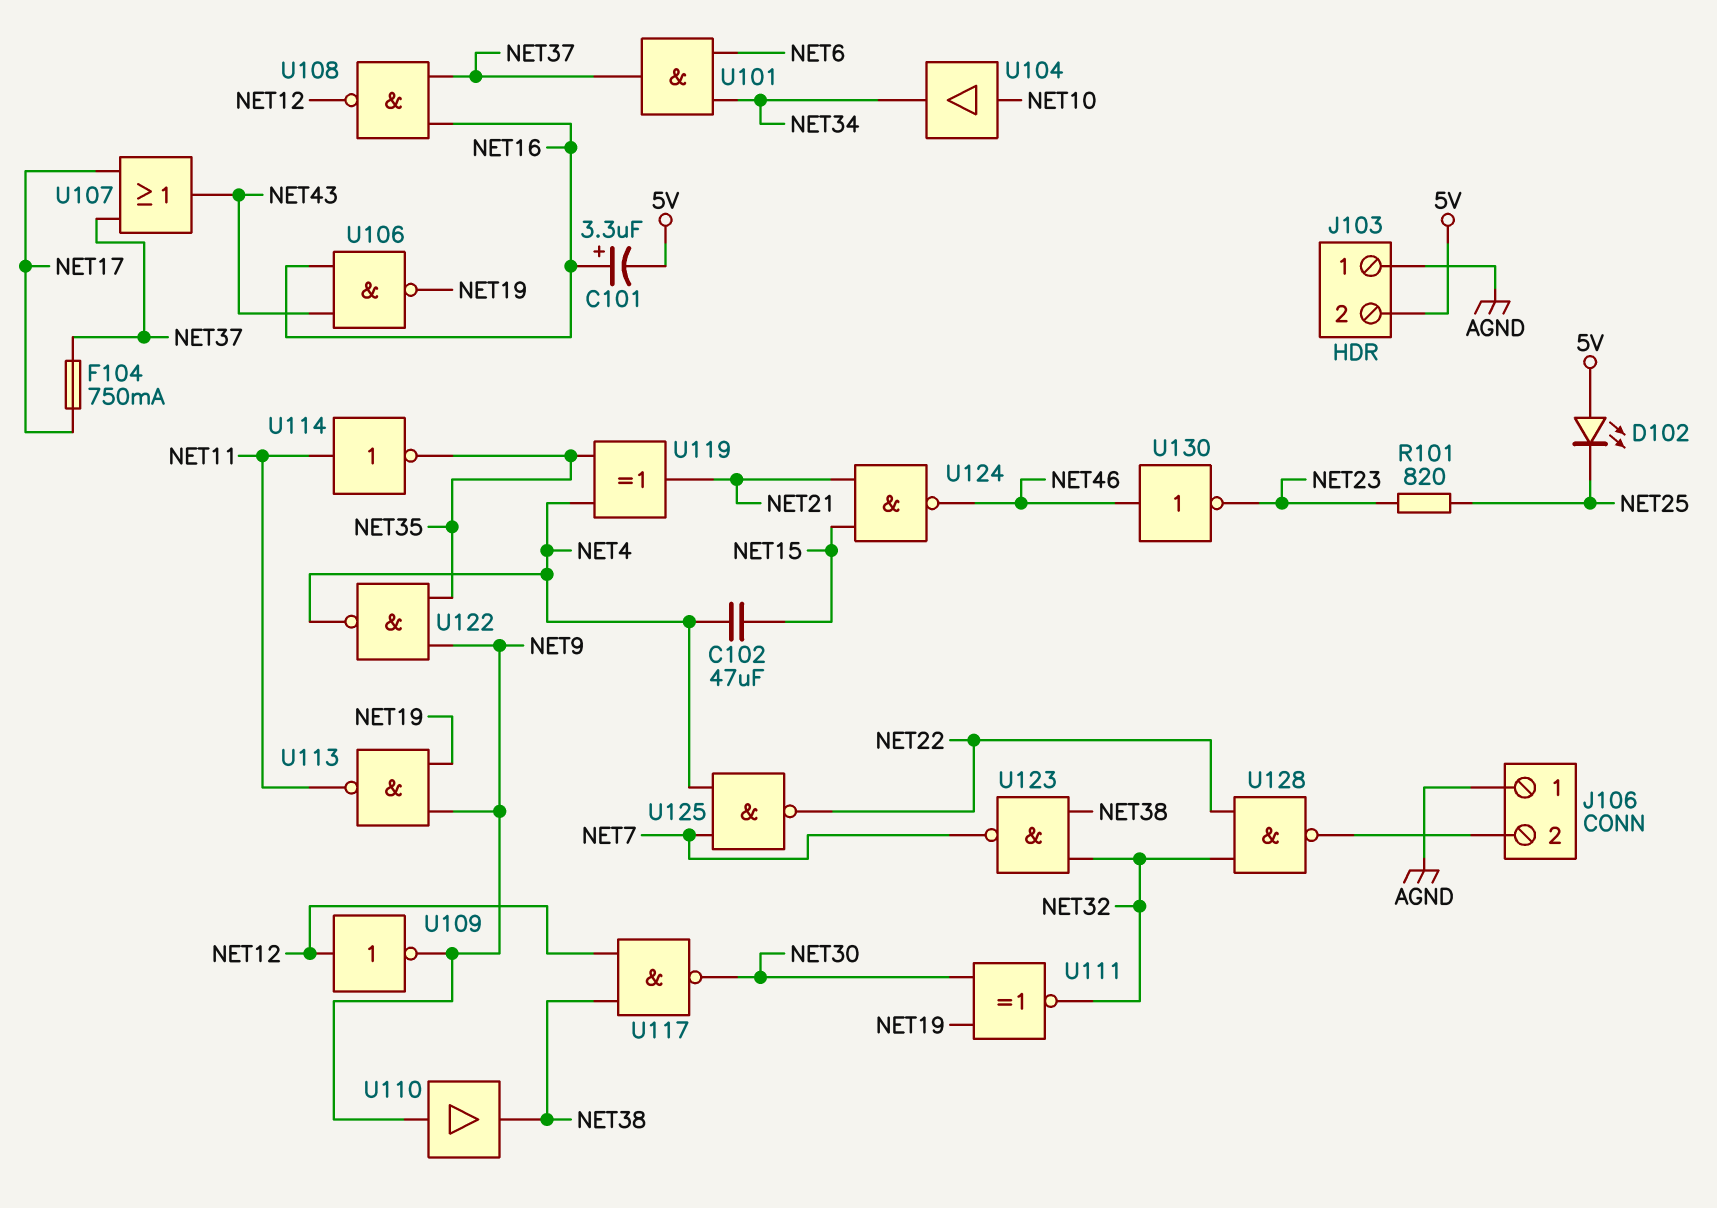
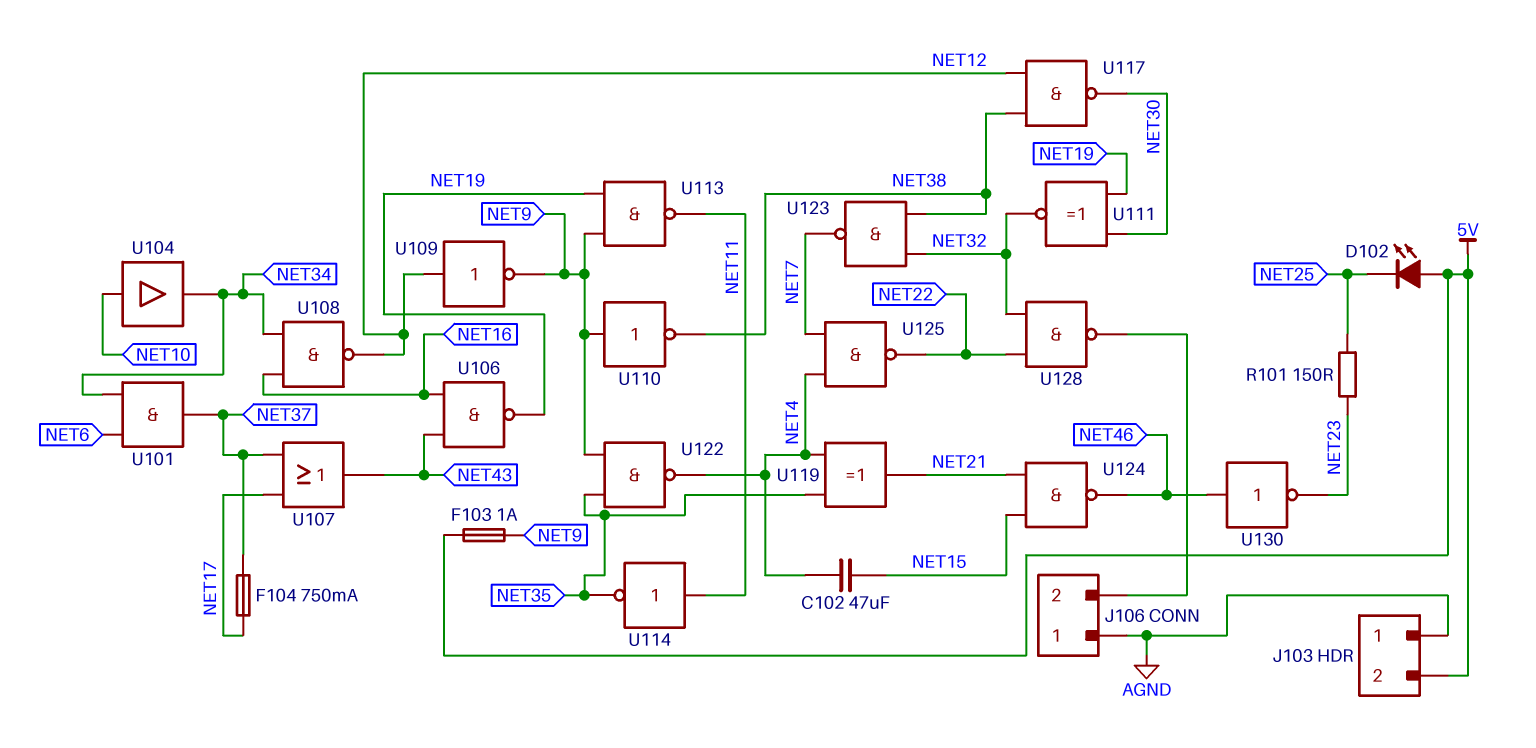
C101: 3.3uF (plus NET16, minus 5V) -> none
F103: none -> 1A (5V, NET9)
R101: 820 (NET23, NET25) -> 150 (NET23, NET25)
U108: NAND (in NET16, in NET37, out NET12) -> NAND (in NET16, in NET34, out NET12)
U110: buffer (in NET9, out NET38) -> NOT (in NET9, out NET38)

